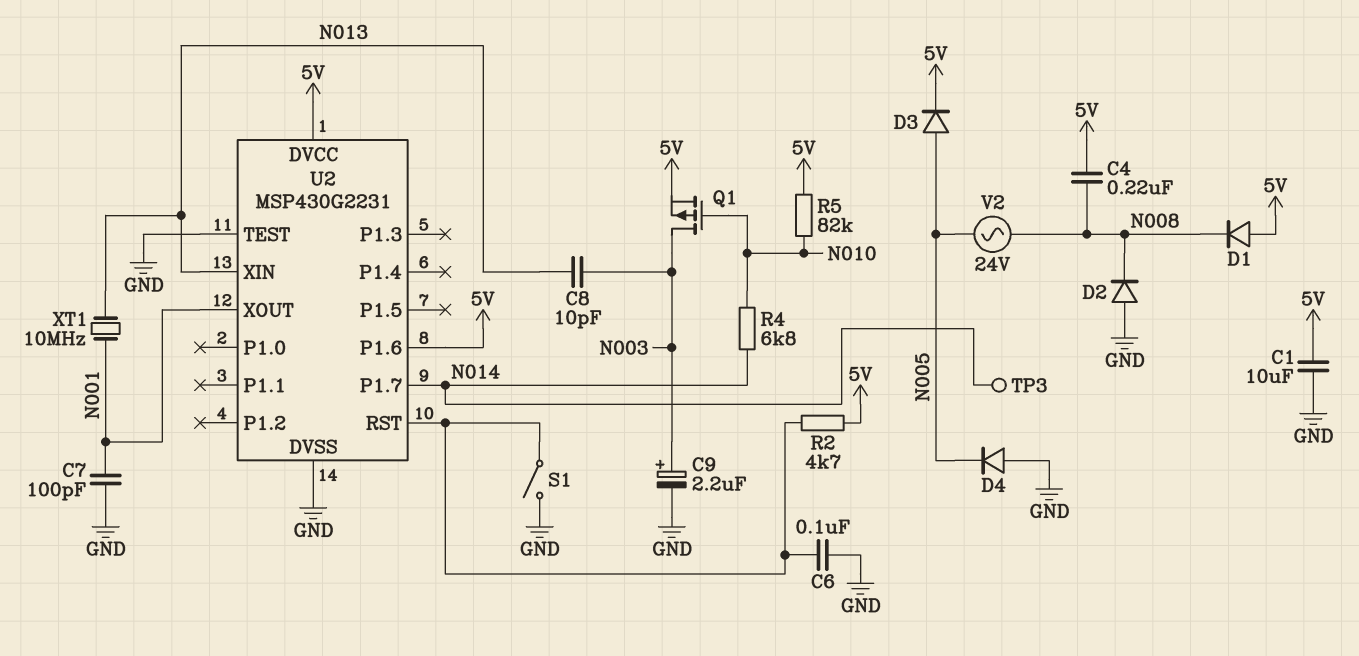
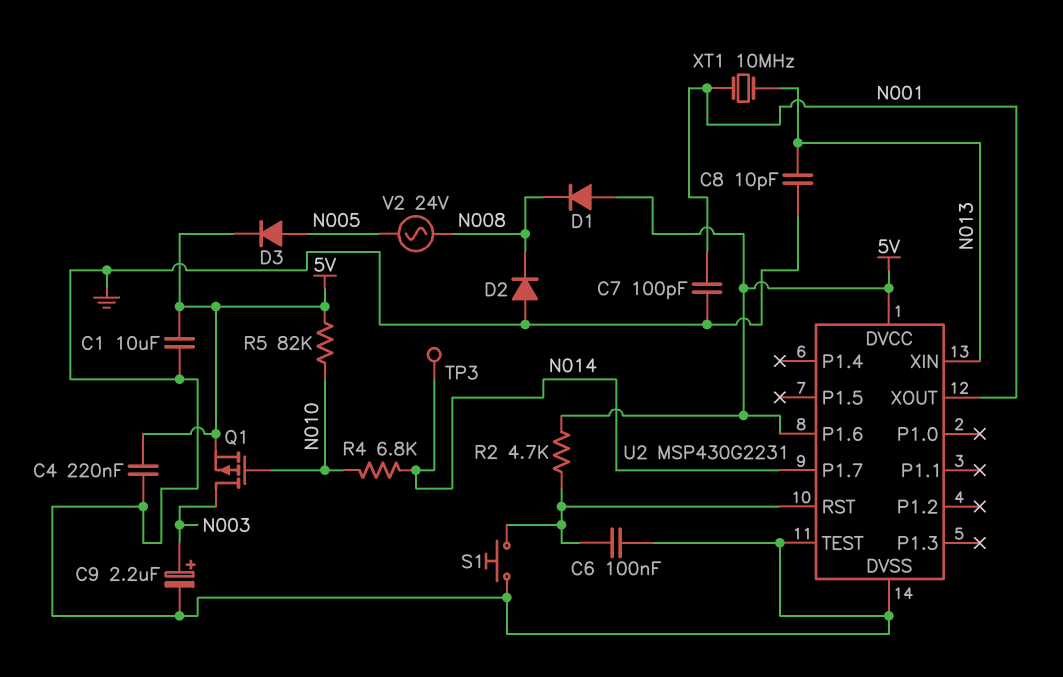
C4: 220nF (5V, N008) -> 220nF (5V, GND)
C8: 10pF (N003, N013) -> 10pF (GND, N013)
D4: diode (A GND, K N005) -> none
S1: switch (GND, U2/RST) -> button (GND, U2/RST)

